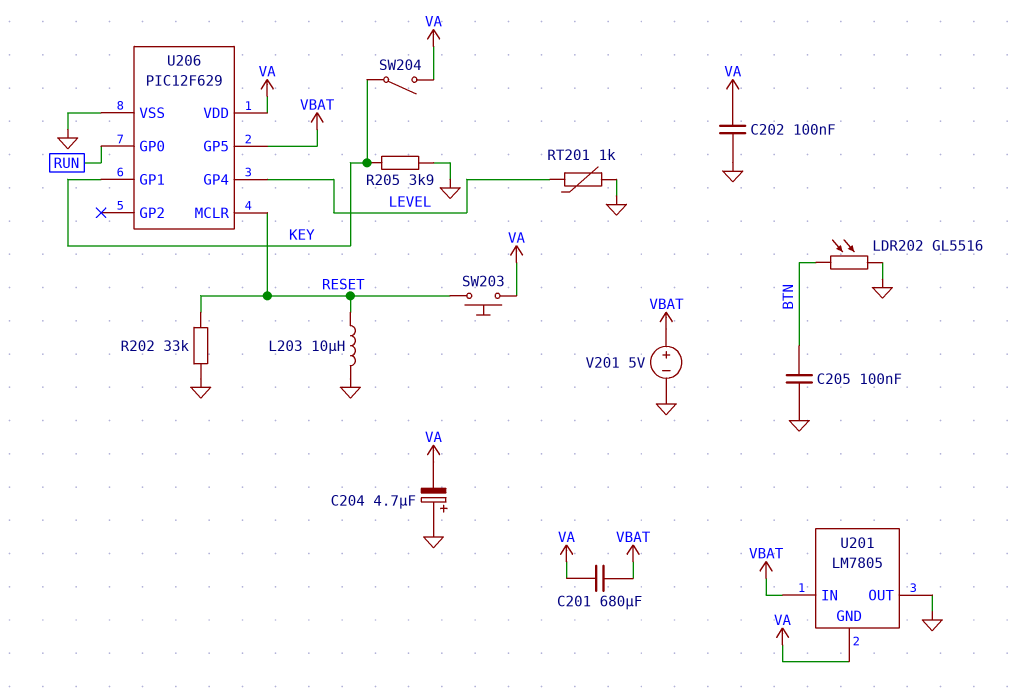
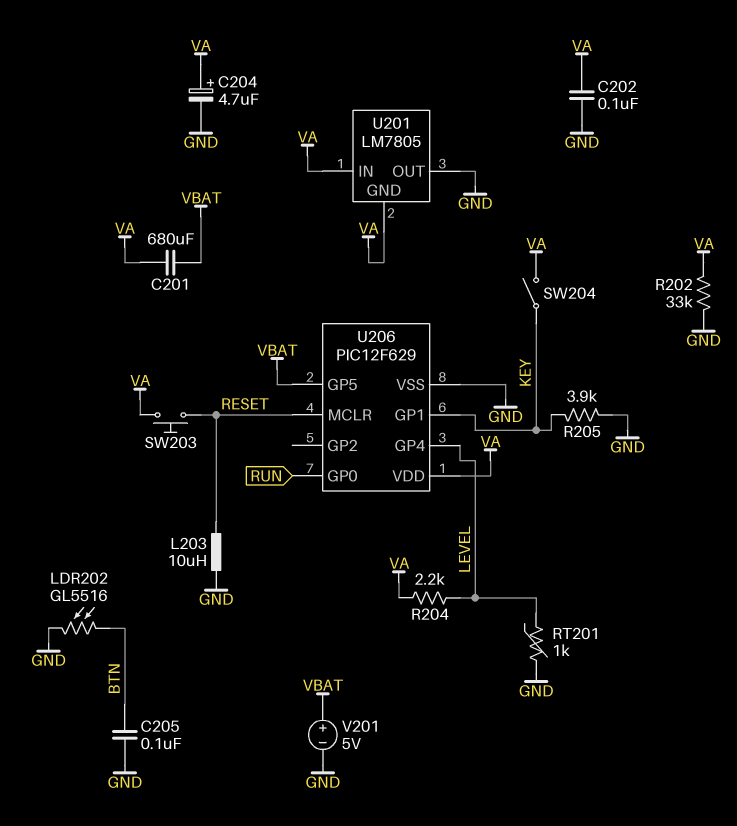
C204: 4.7uF (plus GND, minus VA) -> 4.7uF (plus VA, minus GND)
R202: 33k (GND, RESET) -> 33k (GND, VA)
R204: none -> 2.2k (LEVEL, VA)
U201 pin IN: VBAT -> VA

